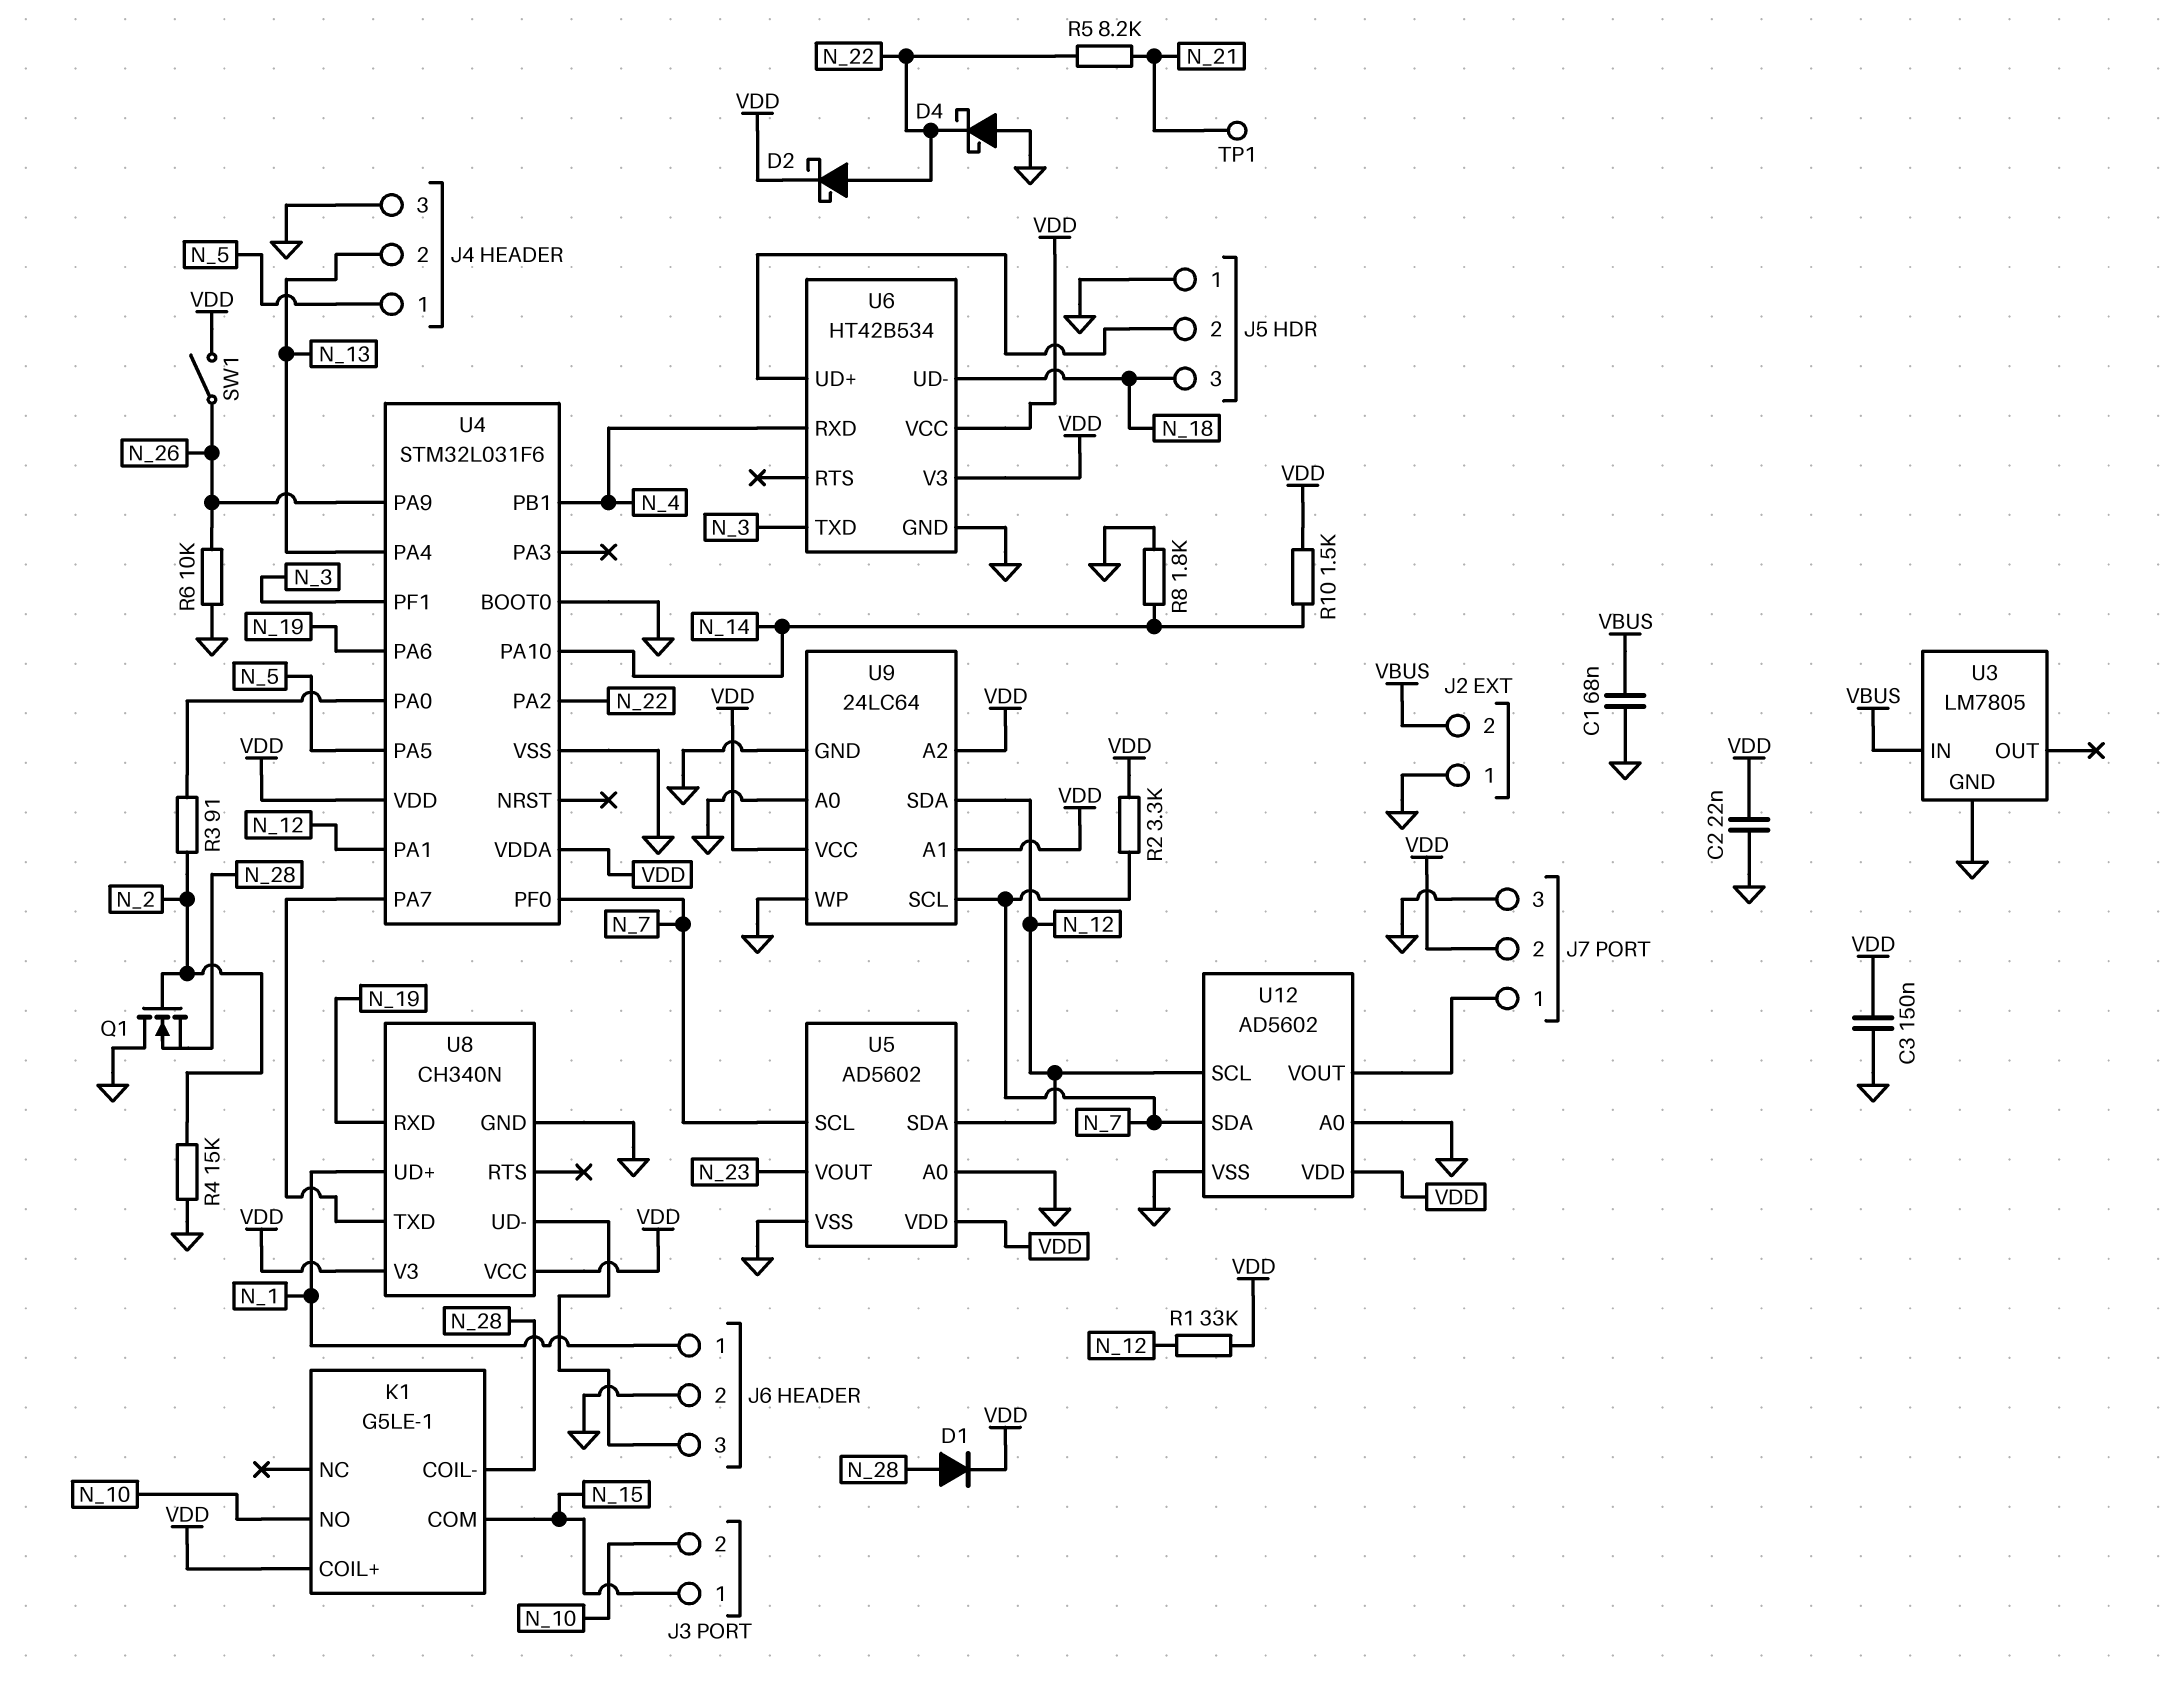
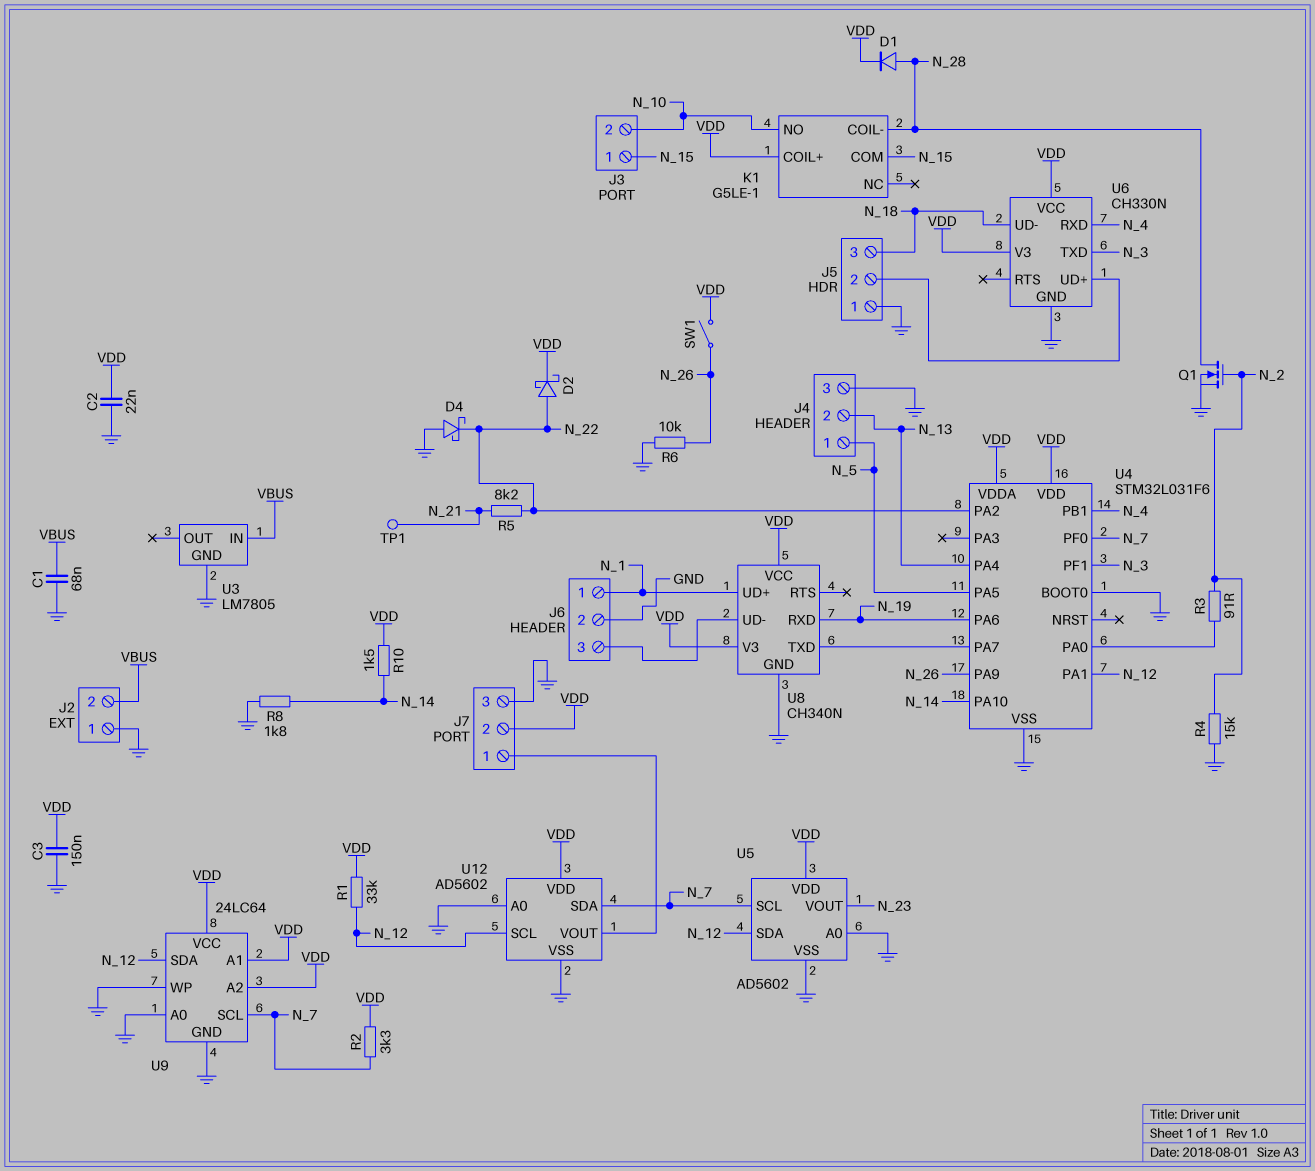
Q1: NMOS (G N_2, D GND, S N_28) -> NMOS (G N_2, D N_28, S GND)
U6: HT42B534 -> CH330N

